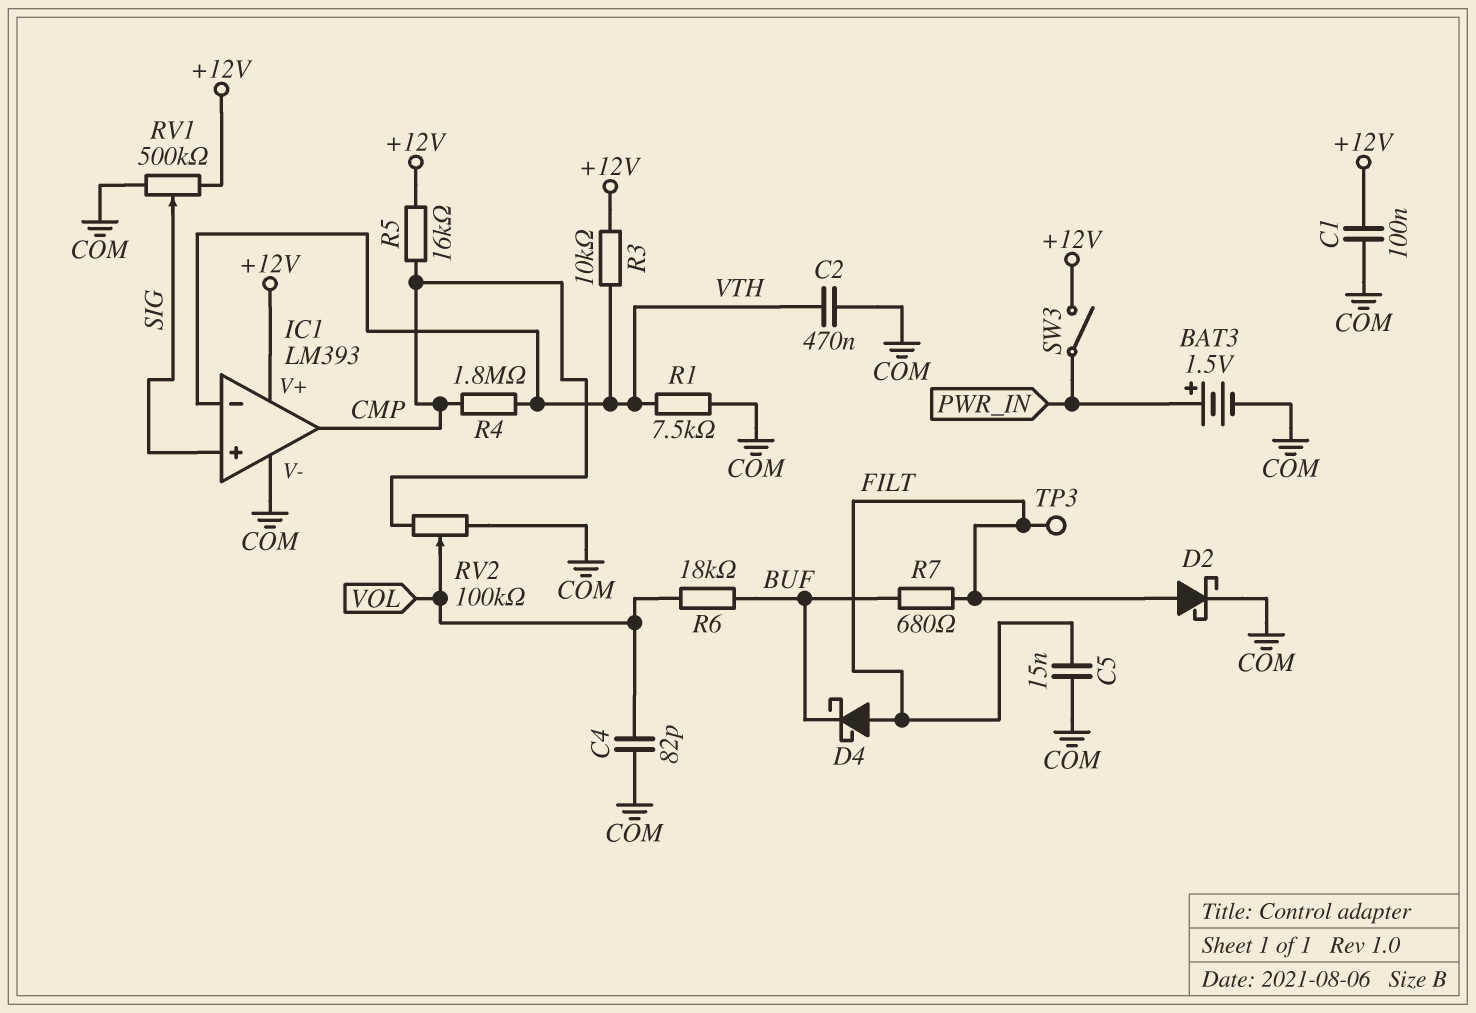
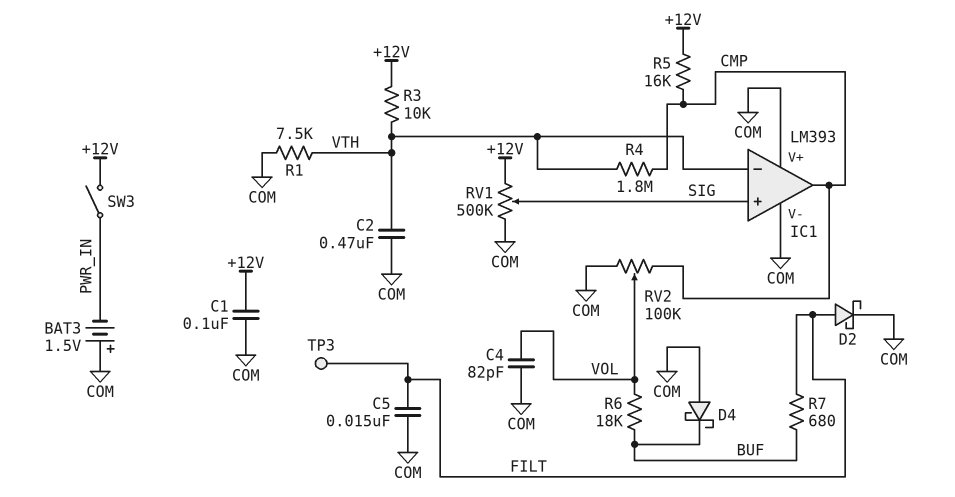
BAT3: 1.5V (plus PWR_IN, minus COM) -> 1.5V (plus COM, minus PWR_IN)
D4: schottky (A FILT, K BUF) -> schottky (A COM, K BUF)
IC1 pin V+: +12V -> COM

